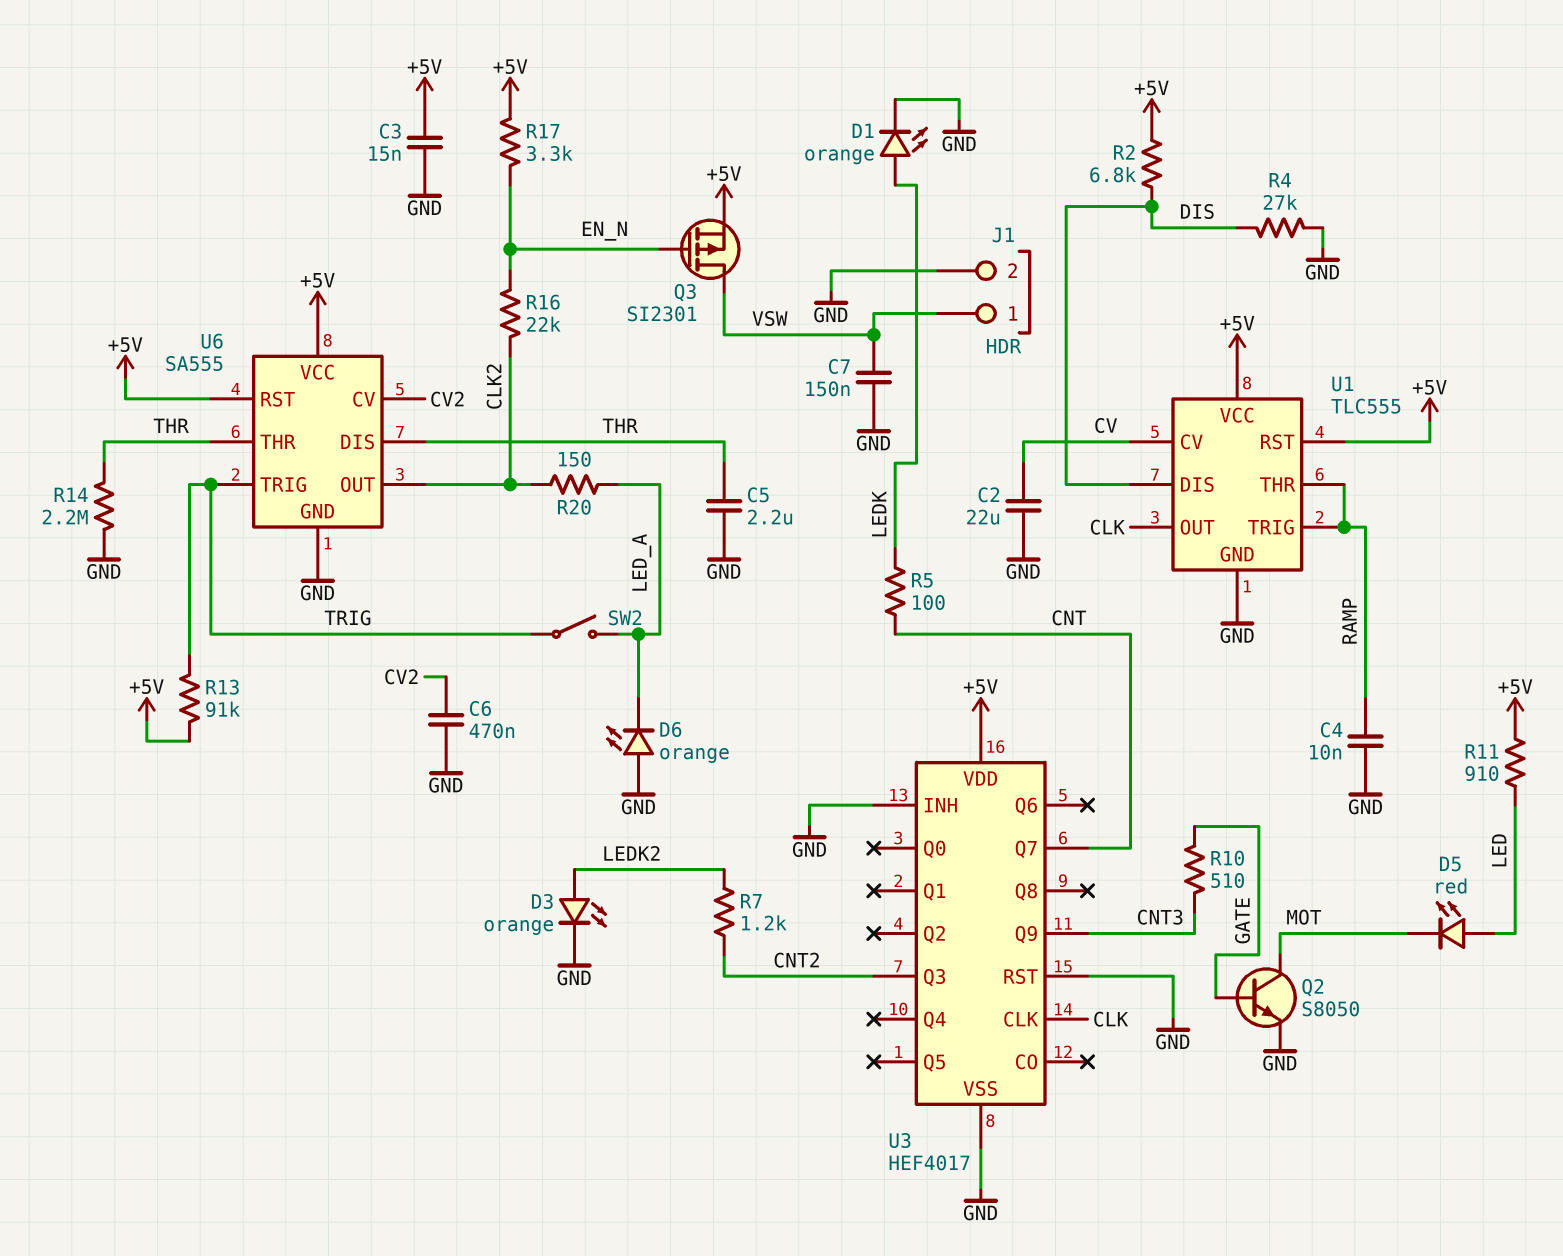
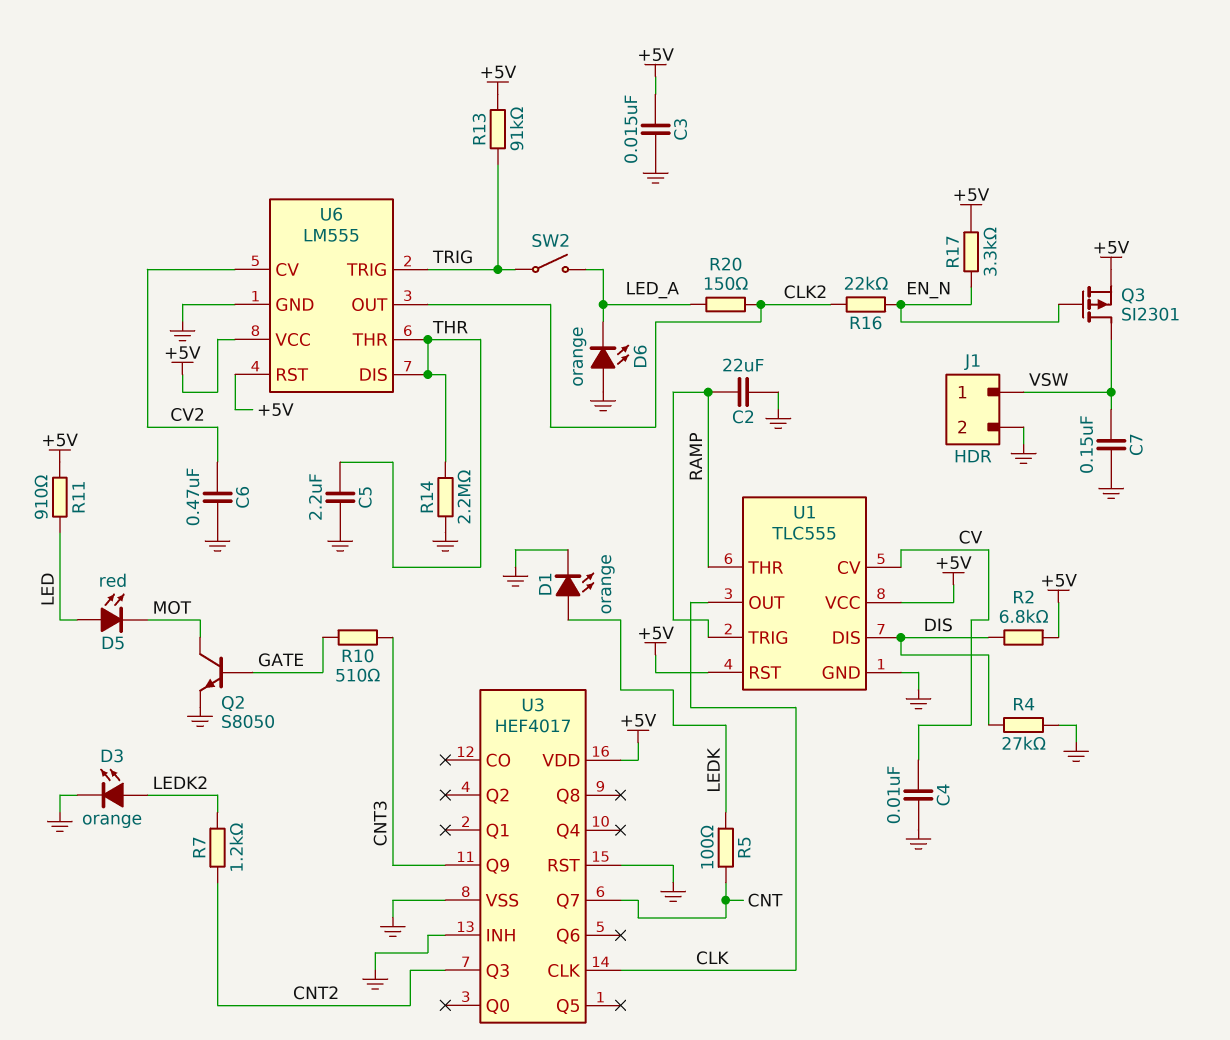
C2: 22uF (CV, GND) -> 22uF (GND, RAMP)
C4: 10nF (GND, RAMP) -> 10nF (CV, GND)
U6: SA555 -> LM555

